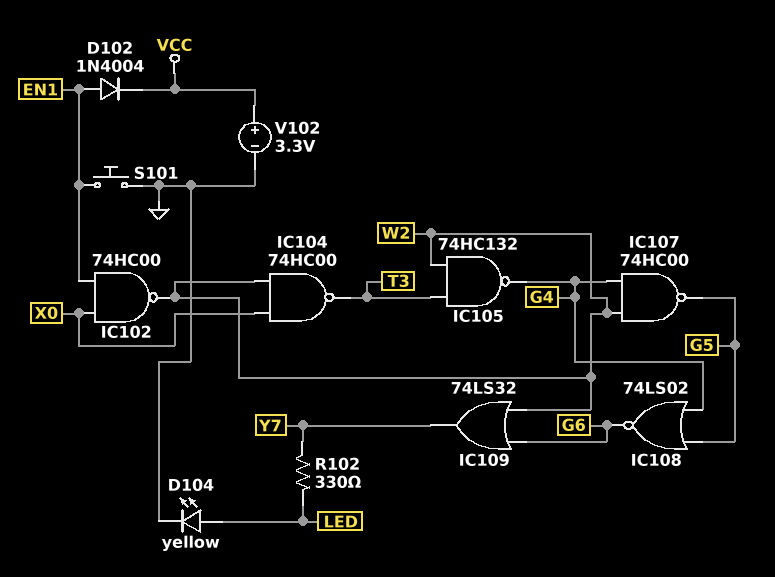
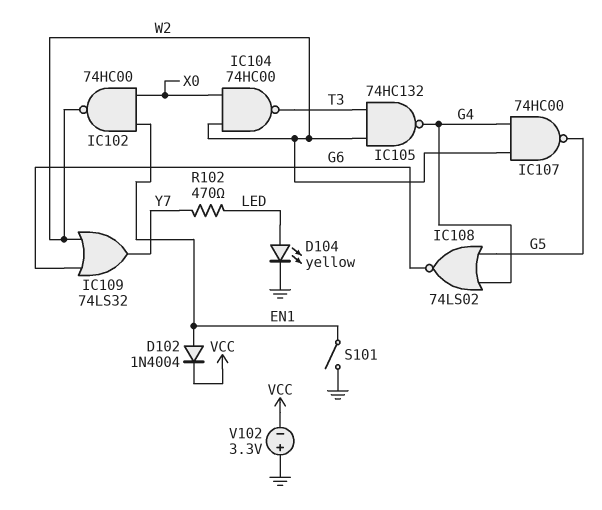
R102: 330 (LED, Y7) -> 470 (LED, Y7)
S101: button (EN1, GND) -> switch (EN1, GND)
V102: 3.3V (plus VCC, minus GND) -> 3.3V (plus GND, minus VCC)

